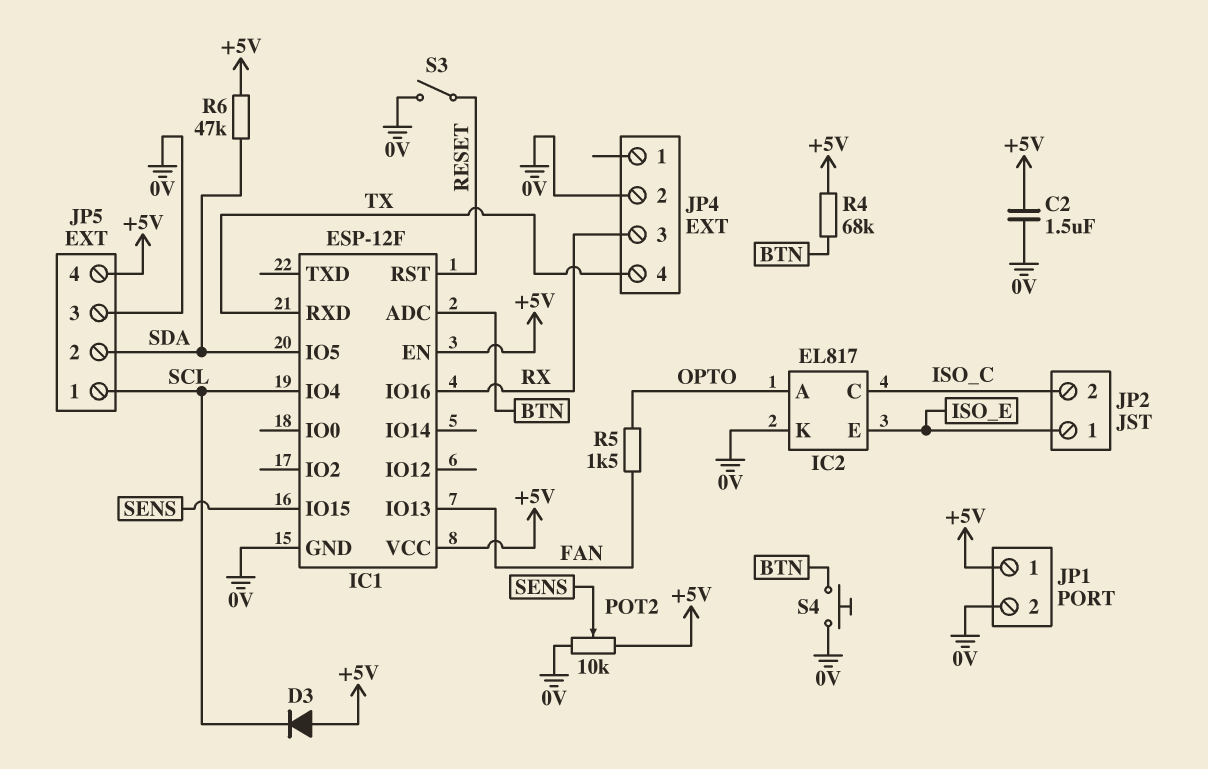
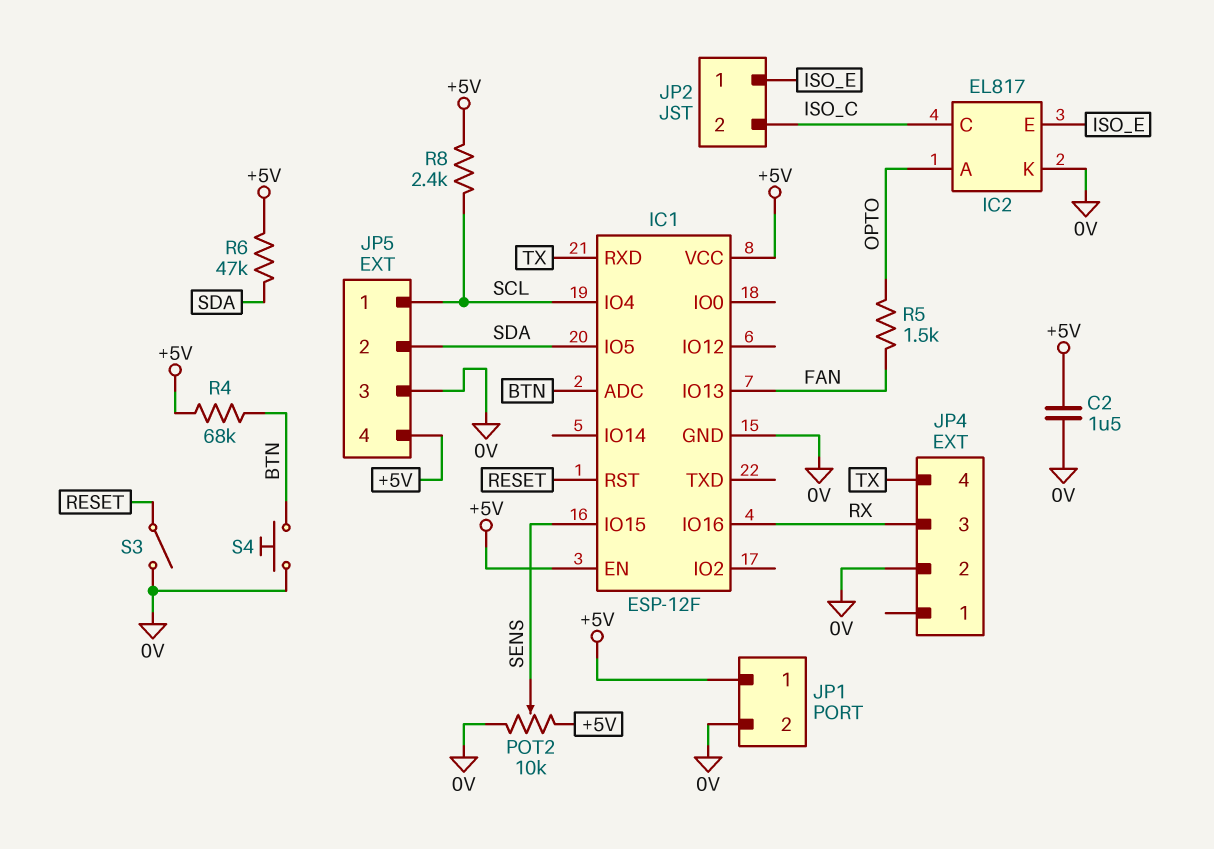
D3: diode (A +5V, K SCL) -> none
R8: none -> 2.4k (+5V, SCL)

